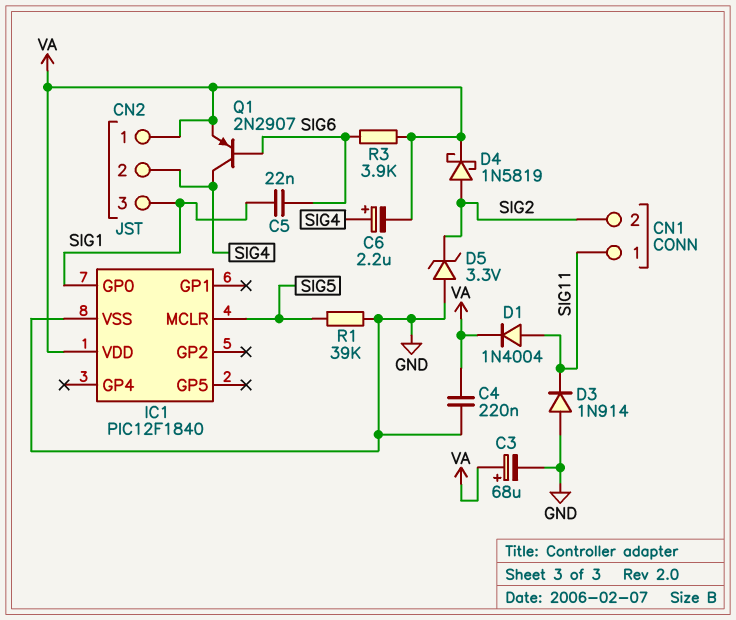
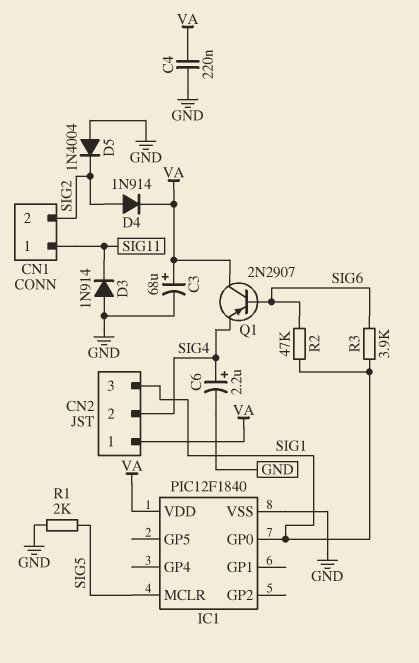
C5: 22nF (SIG1, SIG6) -> none
C6: 2.2uF (plus SIG4, minus VA) -> 2.2uF (plus SIG4, minus GND)
D1: diode 1N4004 (A SIG11, K VA) -> none
D4: schottky 1N5819 (A SIG2, K VA) -> diode 1N914 (A SIG2, K VA)
D5: zener 3.3V (A GND, K SIG2) -> diode 1N4004 (A GND, K SIG2)
Q1: PNP 2N2907 (B SIG6, C SIG4, E VA) -> PNP 2N2907 (B SIG6, C VA, E SIG4)
R1: 39k (GND, SIG5) -> 2k (GND, SIG5)
R2: none -> 47k (SIG1, SIG6)
R3: 3.9k (SIG6, VA) -> 3.9k (SIG1, SIG6)

